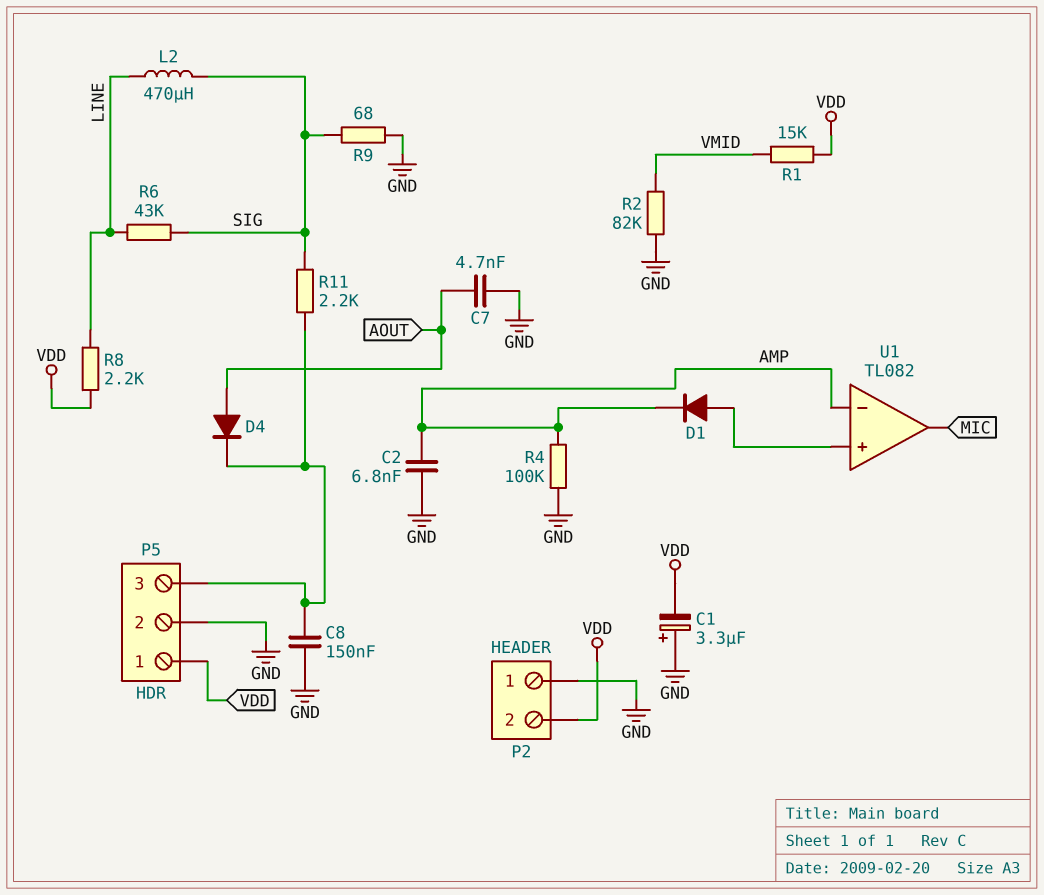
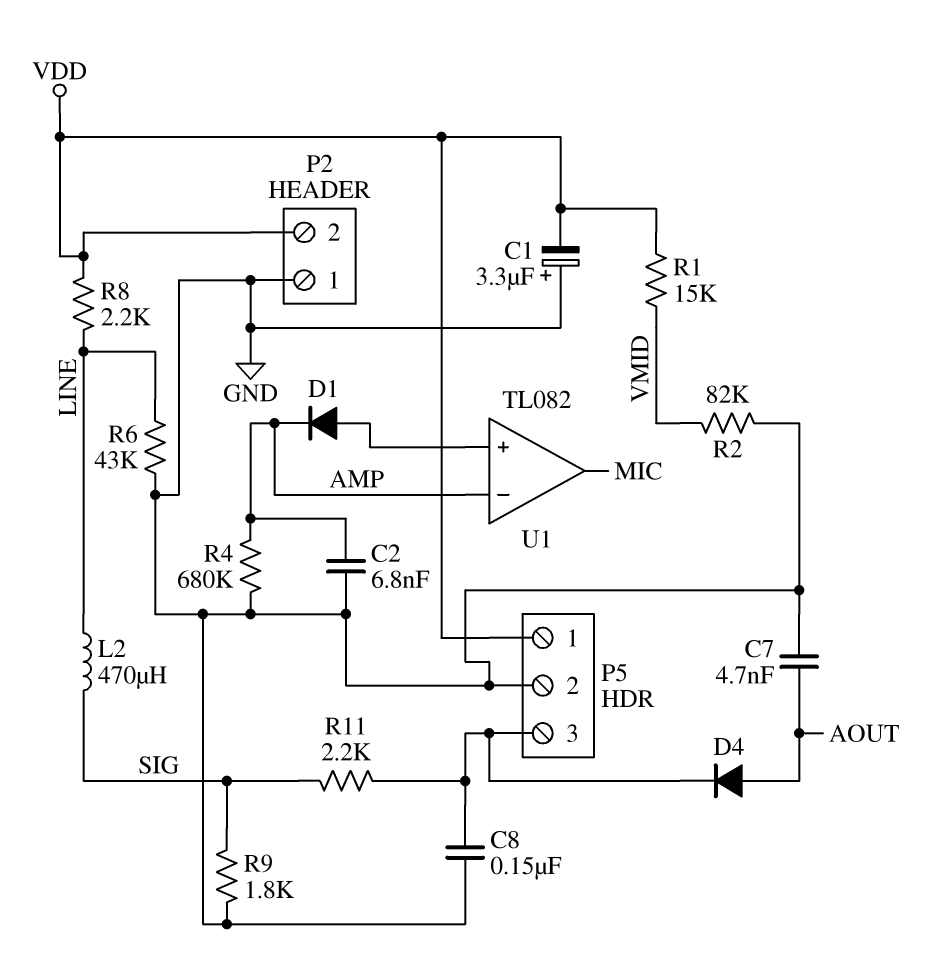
R4: 100k (AMP, GND) -> 680k (AMP, GND)
R6: 43k (LINE, SIG) -> 43k (GND, LINE)
R9: 68 (GND, SIG) -> 1.8k (GND, SIG)

